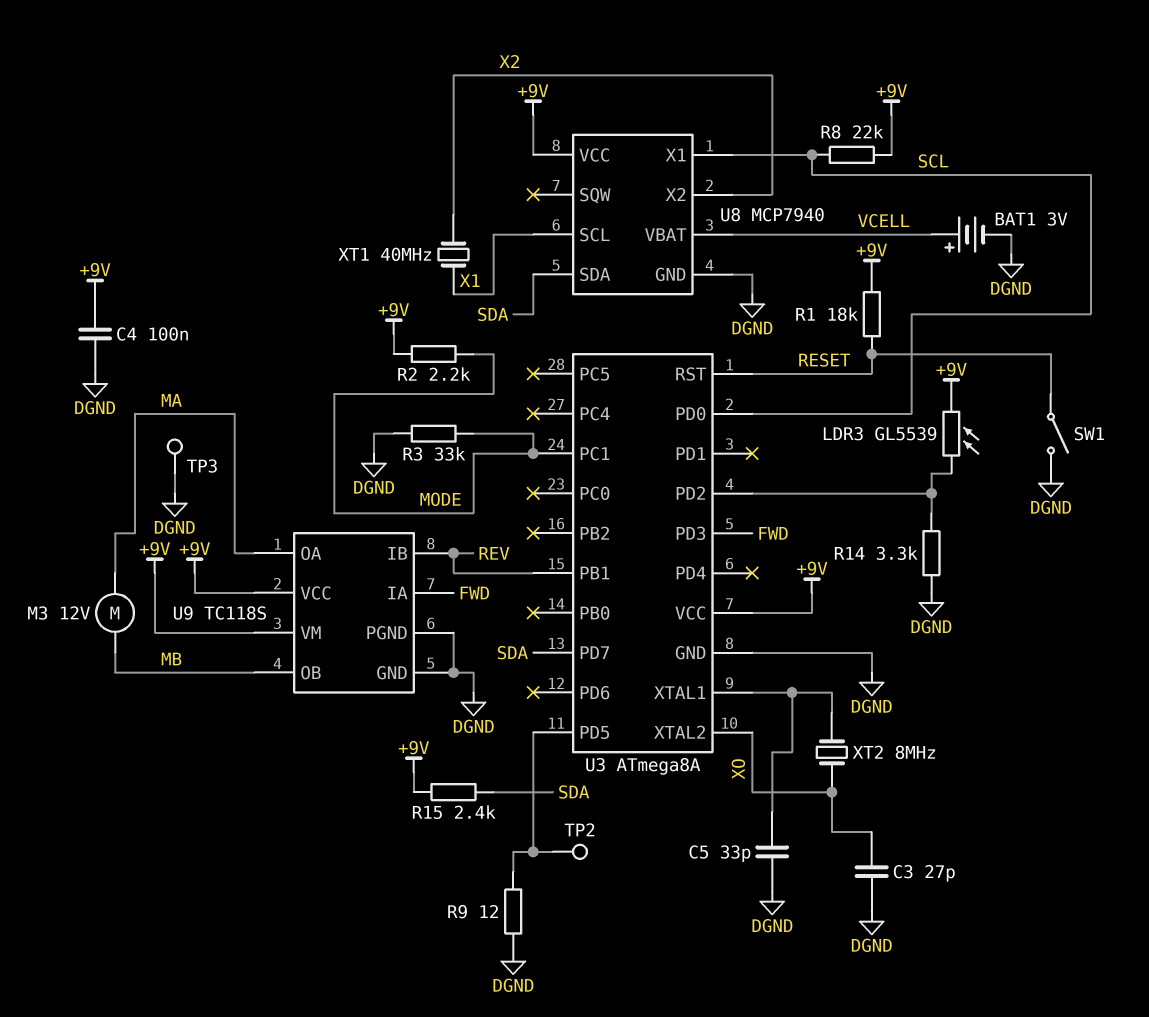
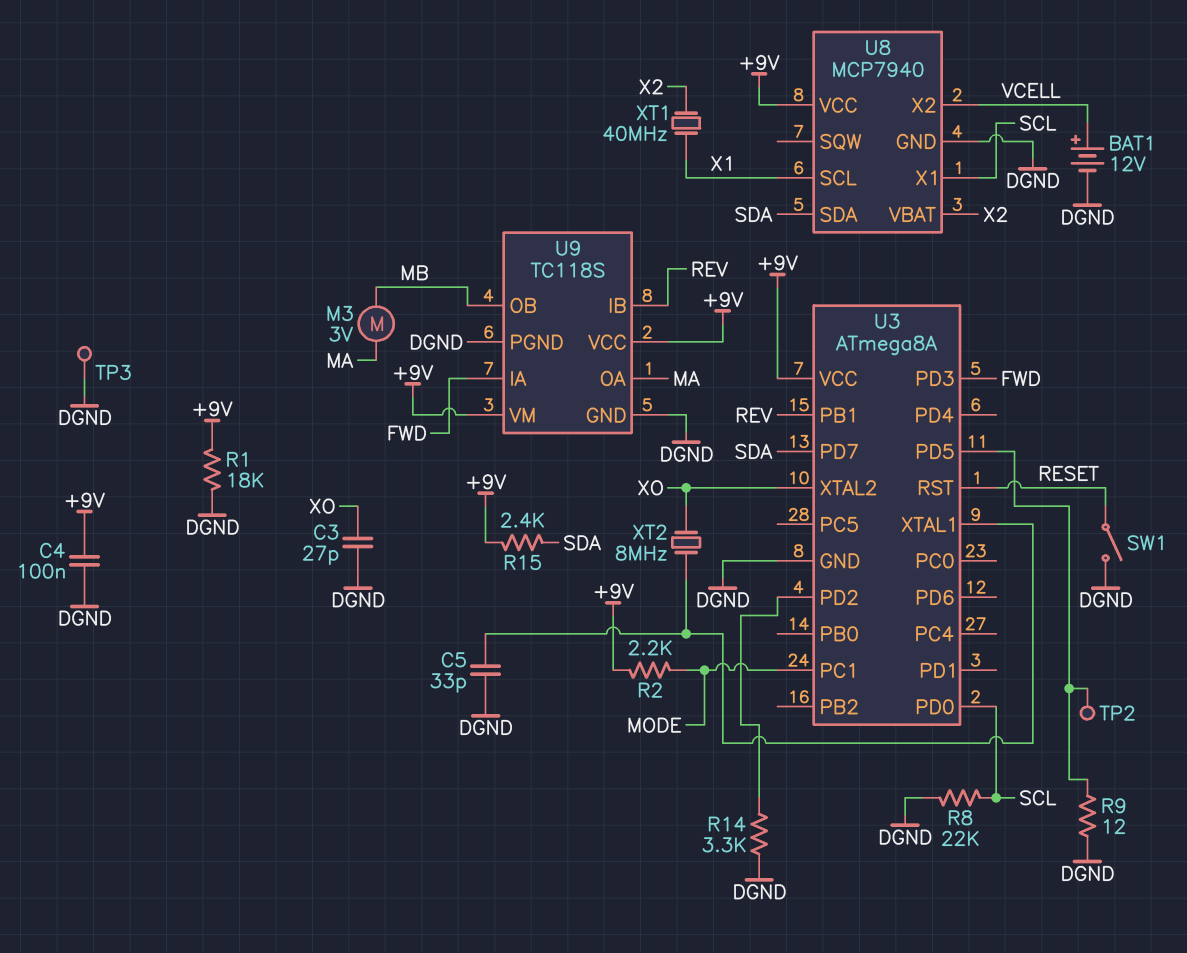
BAT1: 3V (plus VCELL, minus DGND) -> 12V (plus VCELL, minus DGND)
LDR3: GL5539 (+9V, U3/PD2) -> none
M3: motor 12V (MA, MB) -> motor 3V (MA, MB)
R1: 18k (+9V, RESET) -> 18k (+9V, DGND)
R3: 33k (DGND, MODE) -> none
R8: 22k (+9V, SCL) -> 22k (DGND, SCL)
U8 pin VBAT: VCELL -> X2
U8 pin X2: X2 -> VCELL

